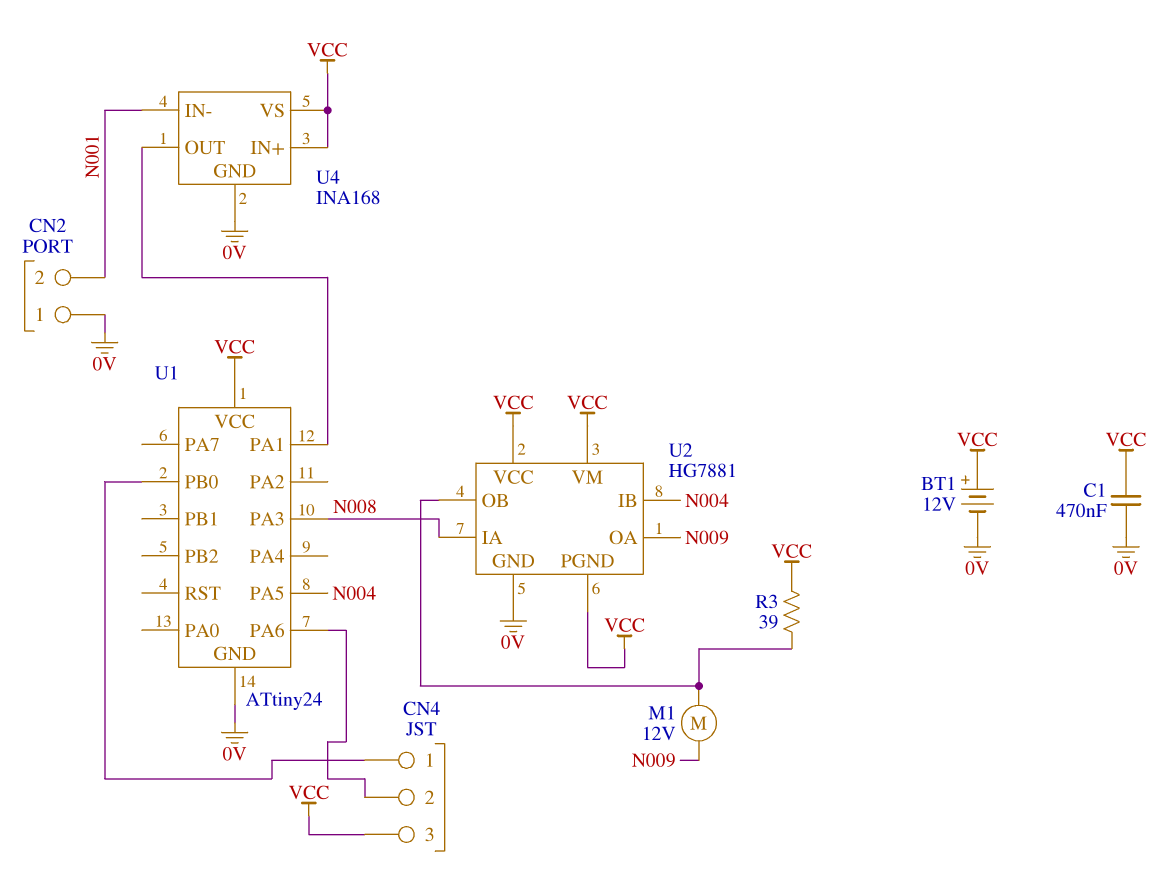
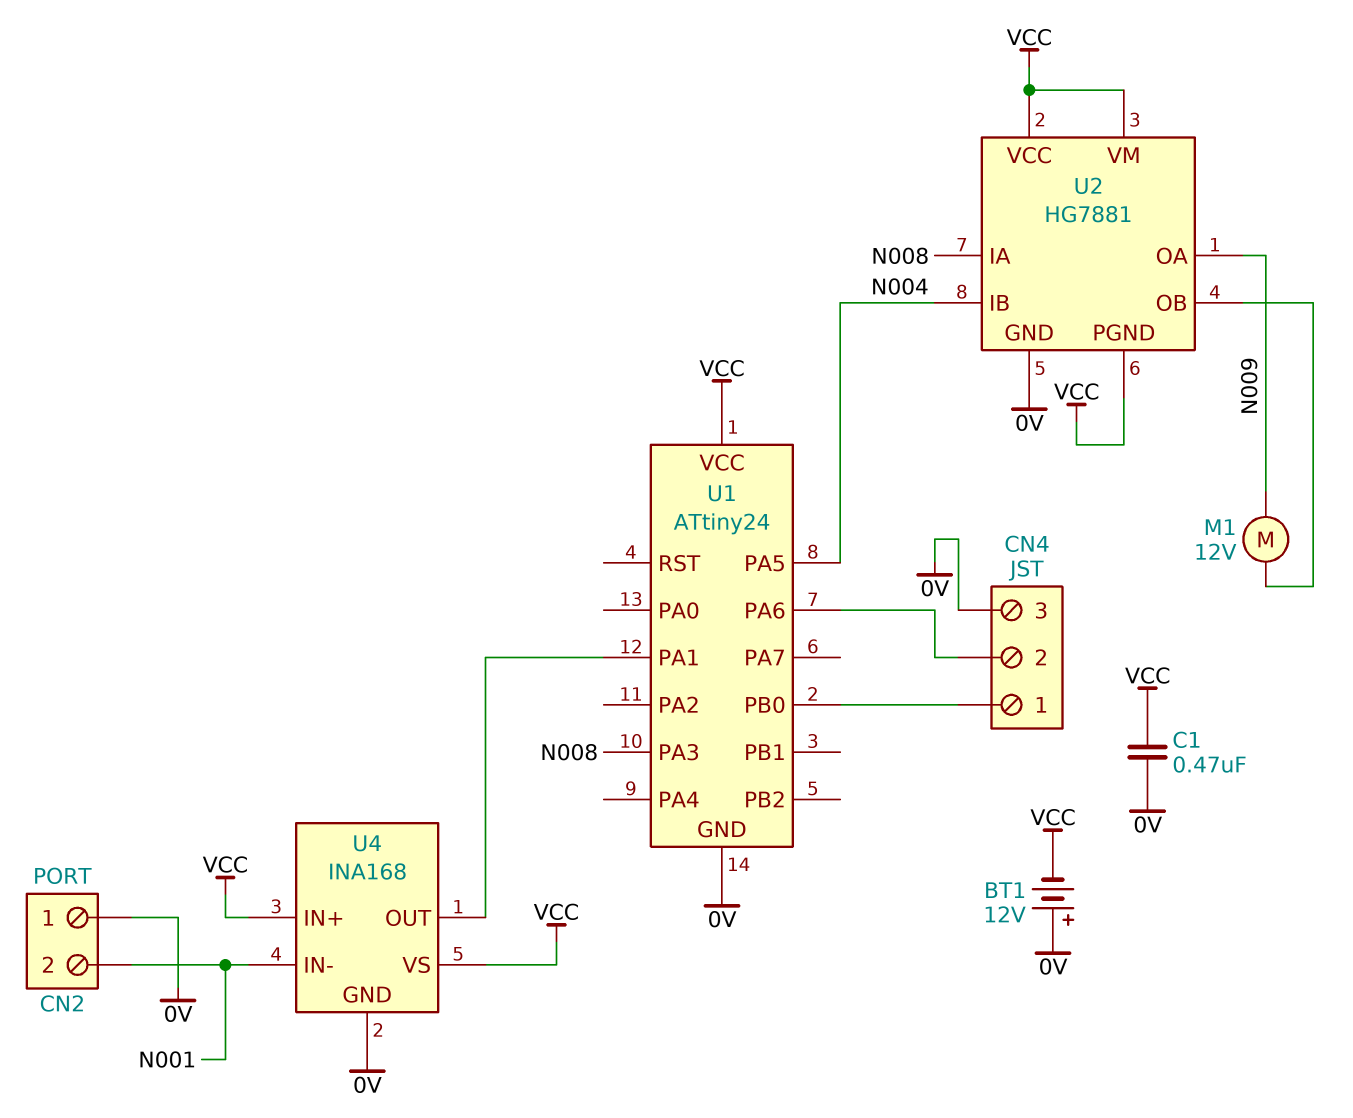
BT1: 12V (plus VCC, minus 0V) -> 12V (plus 0V, minus VCC)
CN4 pin 3: VCC -> 0V
R3: 39 (U2/OB, VCC) -> none

